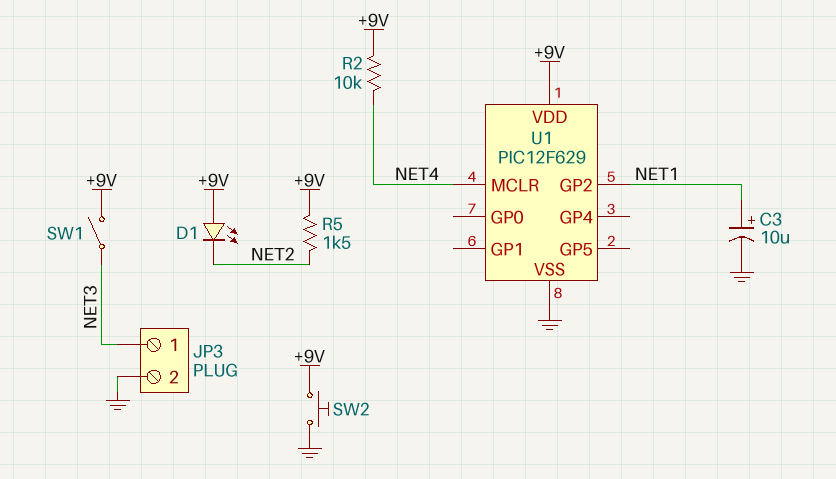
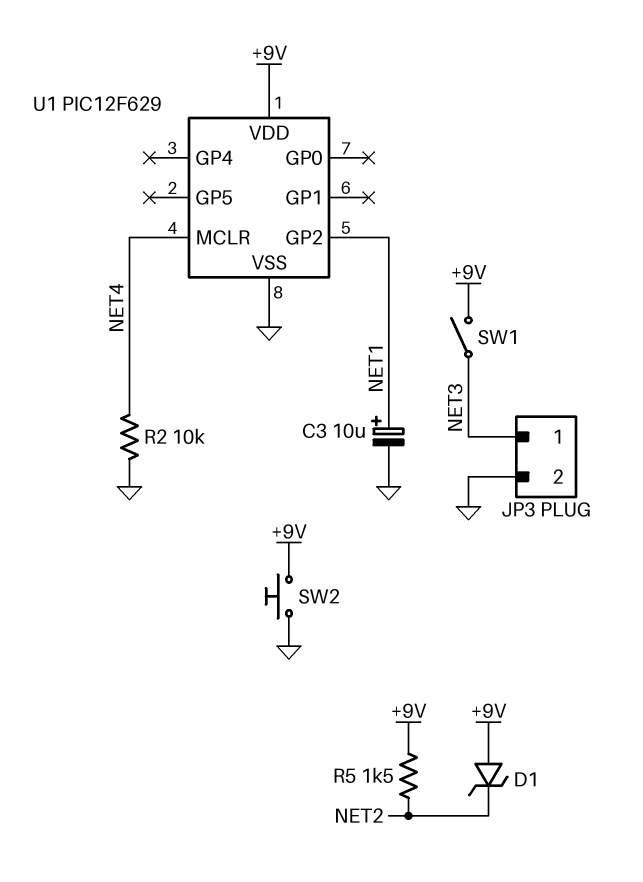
D1: LED (A +9V, K NET2) -> zener (A +9V, K NET2)
R2: 10k (+9V, NET4) -> 10k (GND, NET4)

